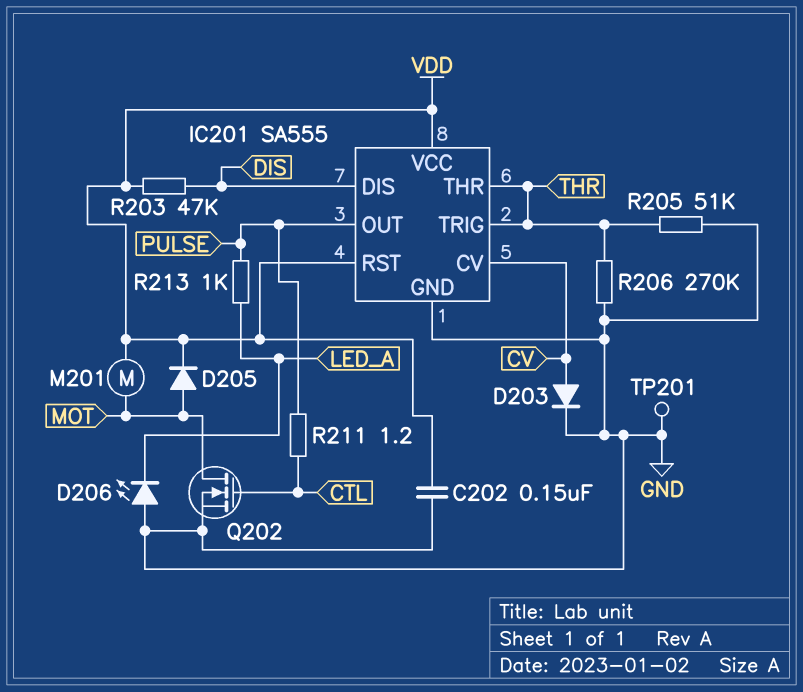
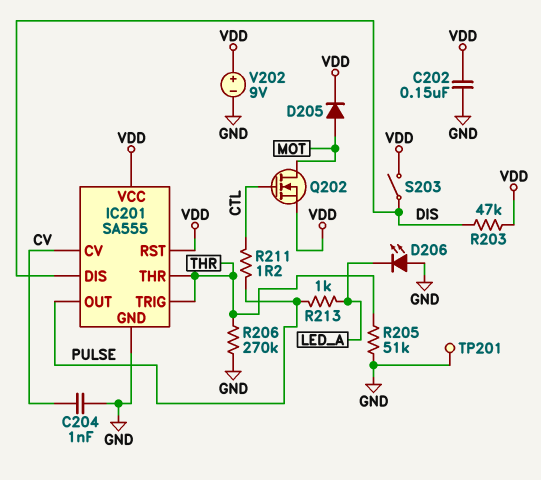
C204: none -> 1nF (CV, GND)
D203: diode (A CV, K GND) -> none
M201: motor (MOT, VDD) -> none
Q202: NMOS (G CTL, D MOT, S GND) -> NMOS (G CTL, D MOT, S VDD)
S203: none -> switch (DIS, VDD)
V202: none -> 9V (plus VDD, minus GND)

